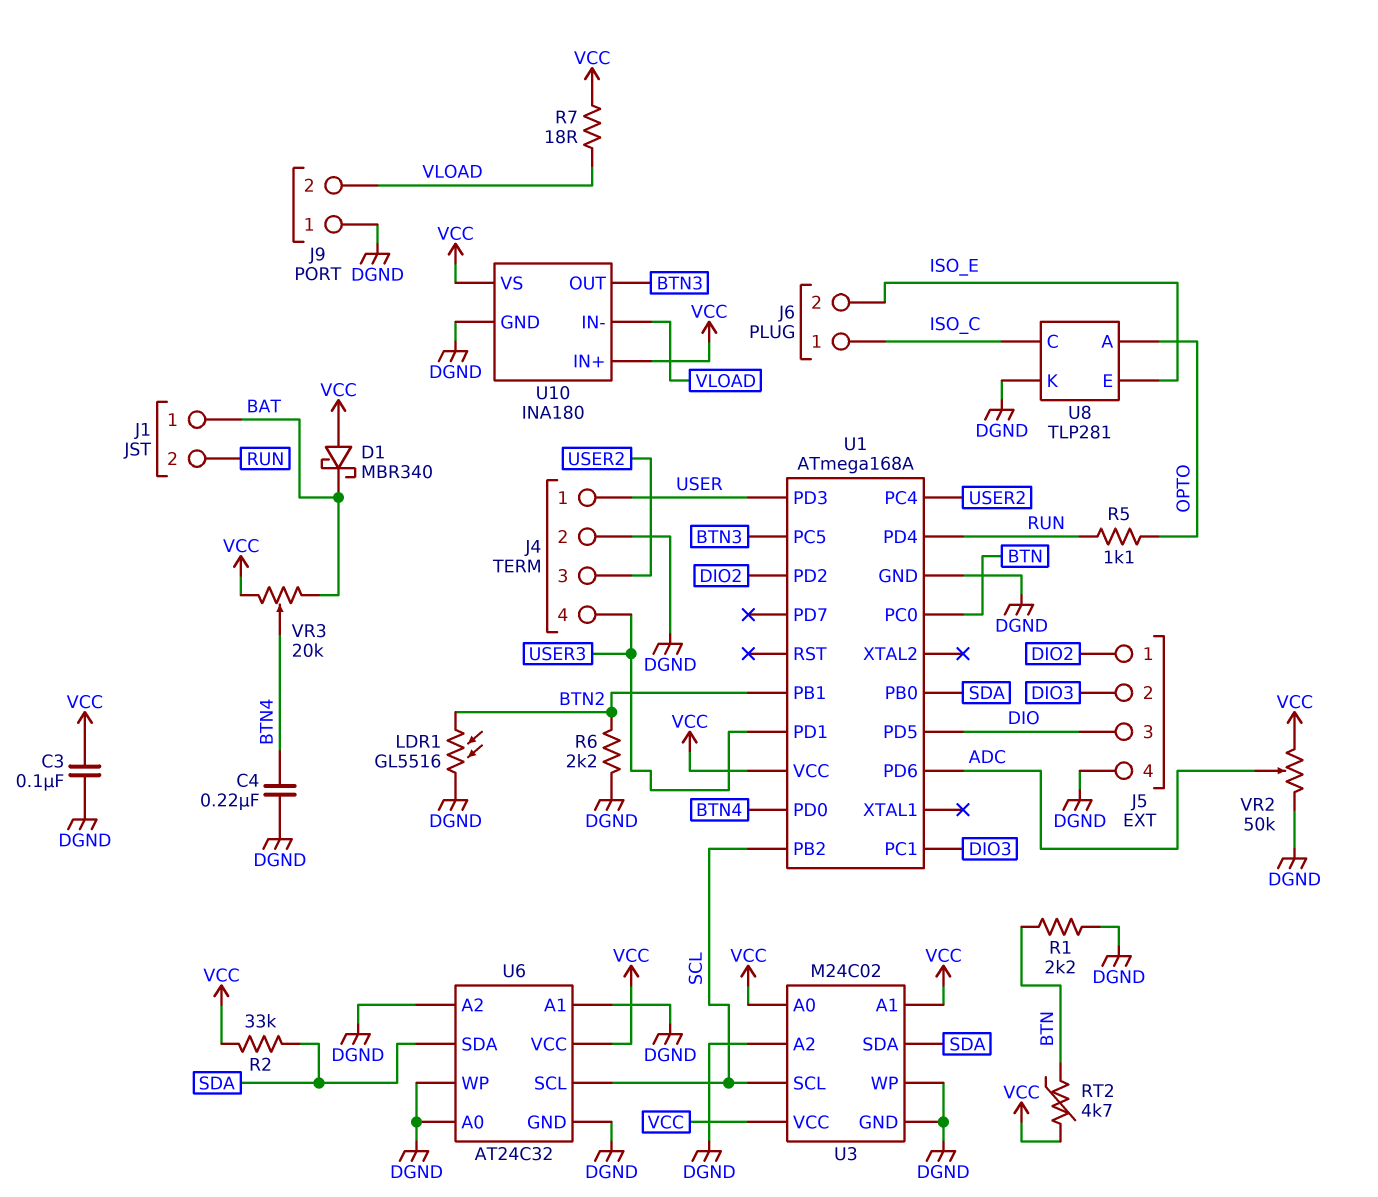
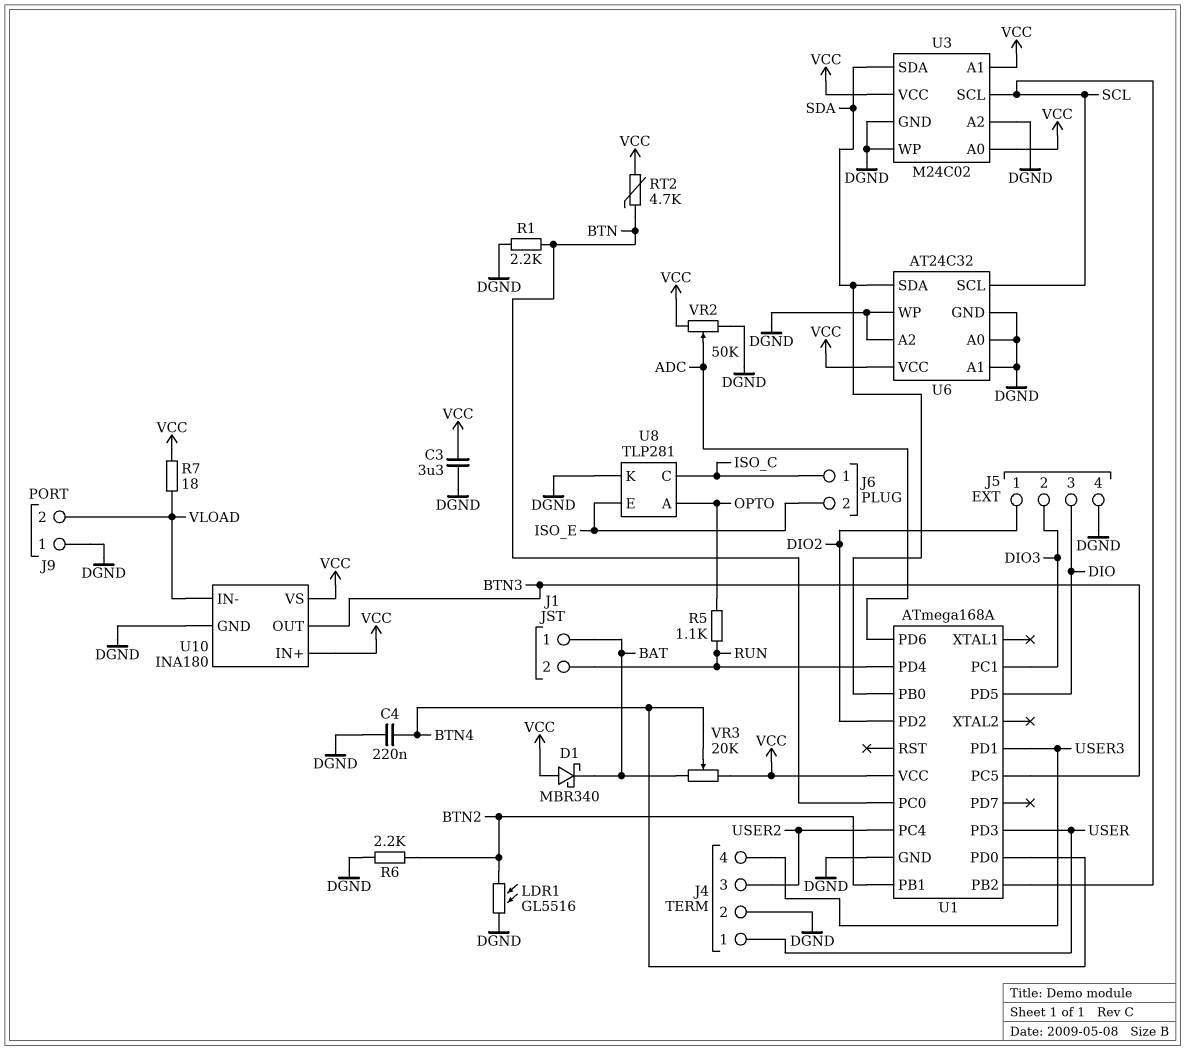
C3: 100nF (DGND, VCC) -> 3.3uF (DGND, VCC)
R2: 33k (SDA, VCC) -> none

